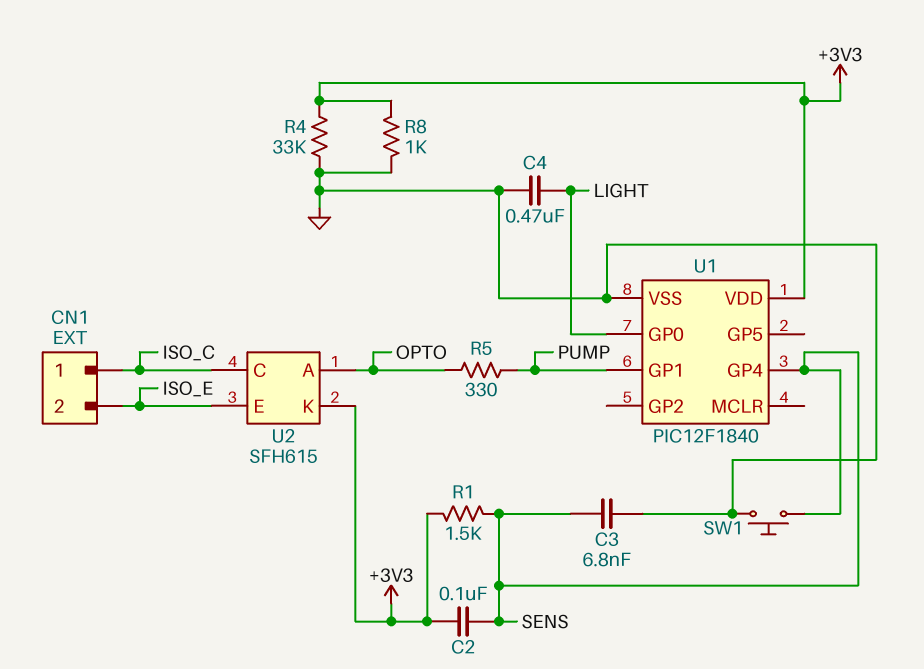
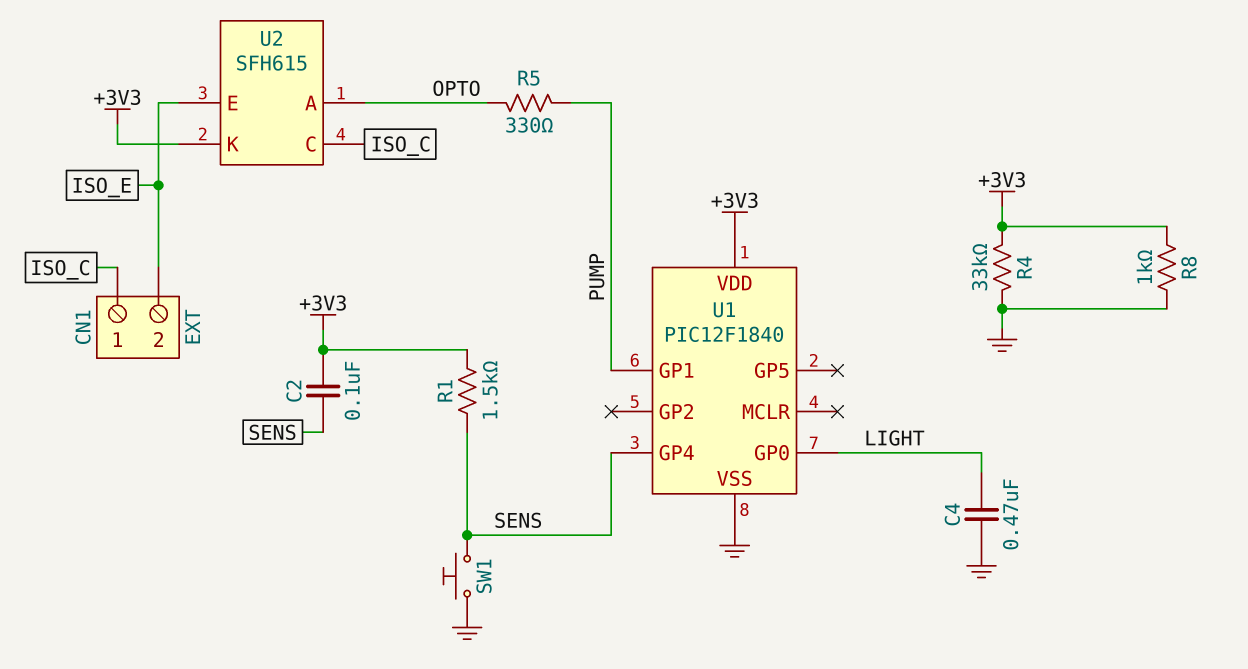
C3: 6.8nF (GND, SENS) -> none

